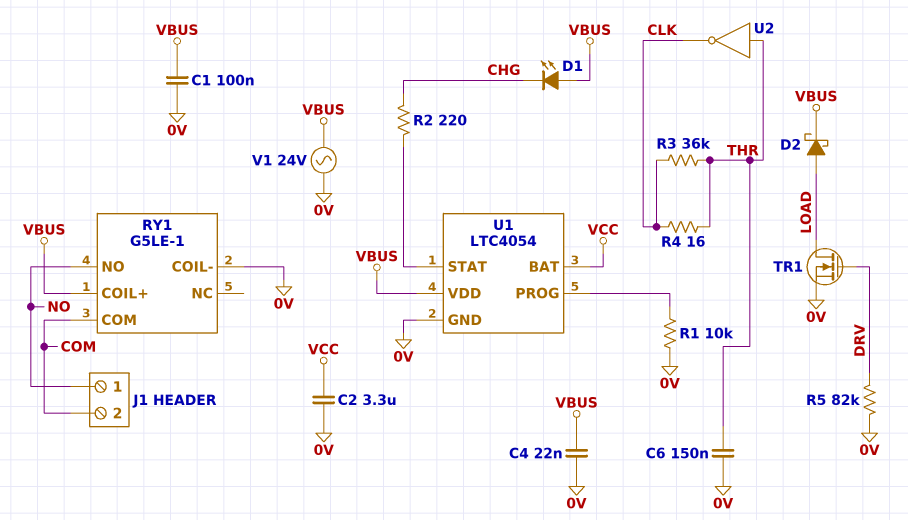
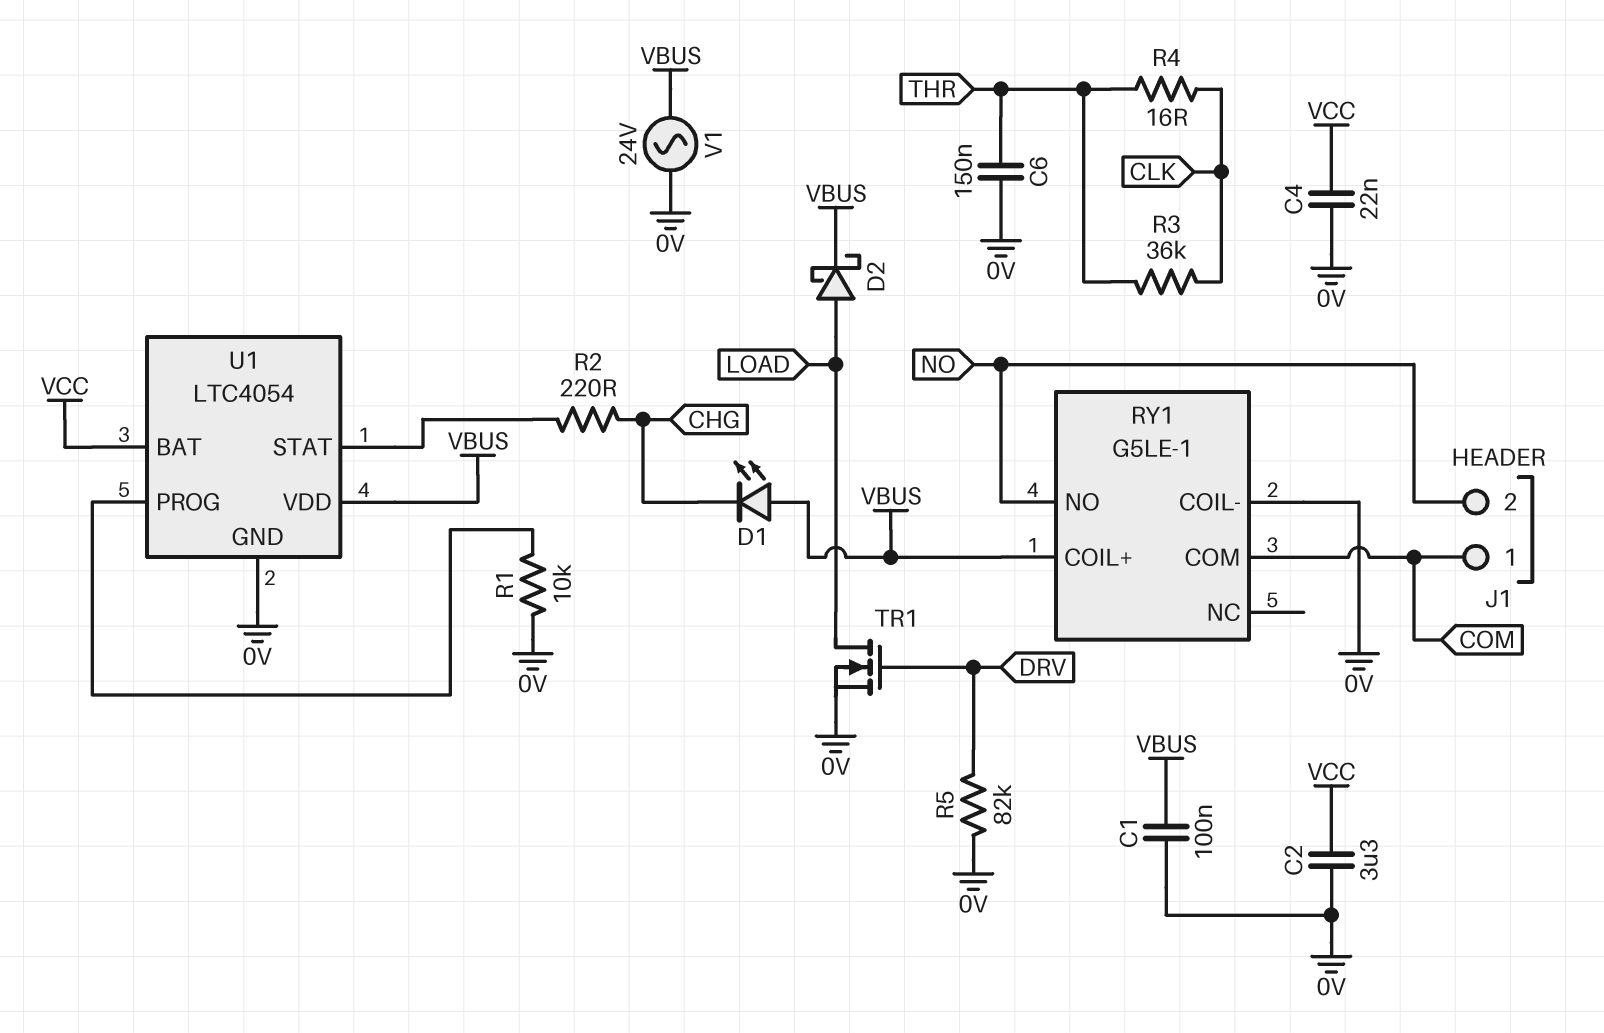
C4: 22nF (0V, VBUS) -> 22nF (0V, VCC)
J1 pin 1: NO -> COM
J1 pin 2: COM -> NO
U2: NOT (in THR, out CLK) -> none

